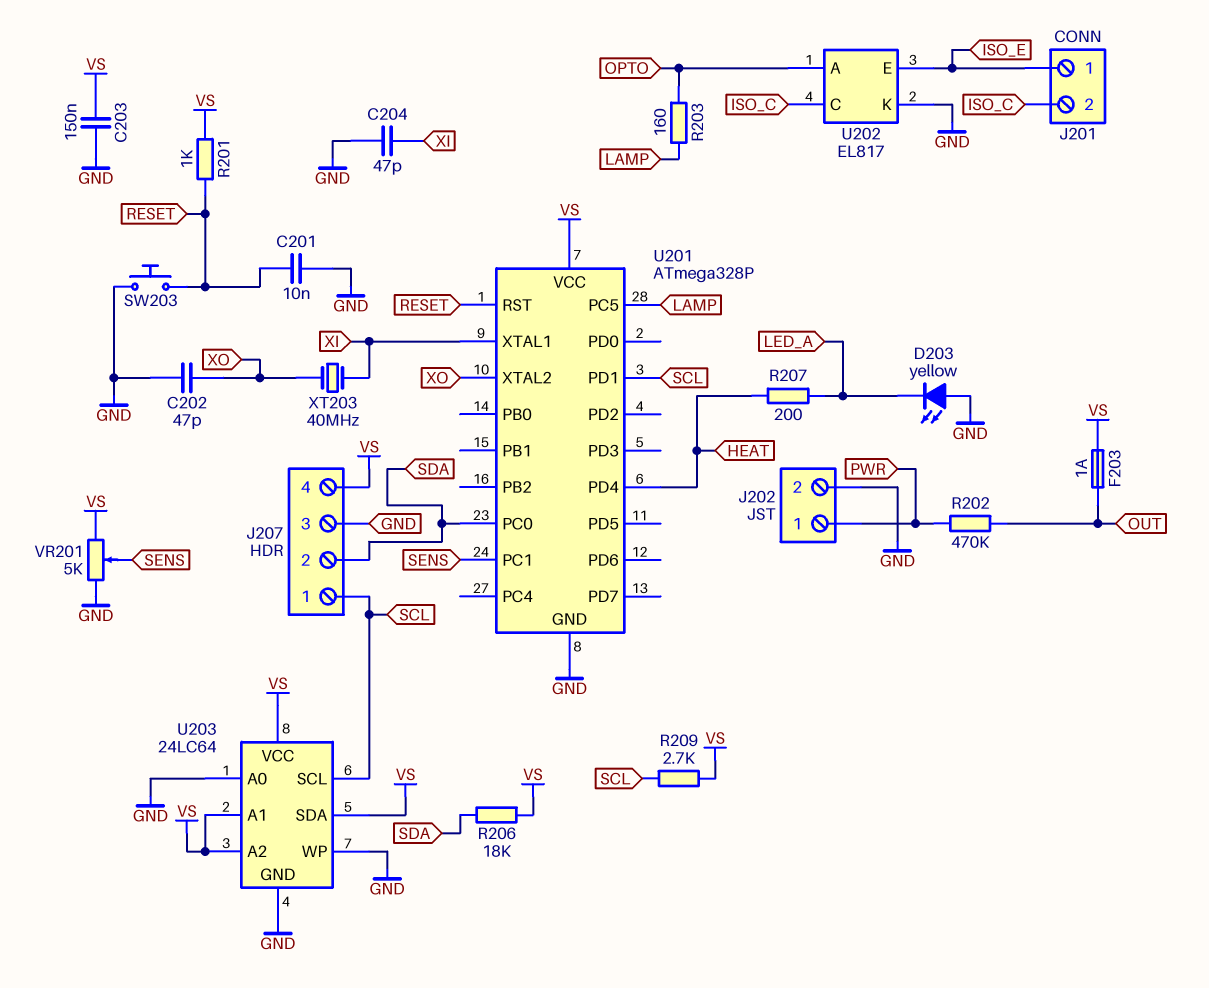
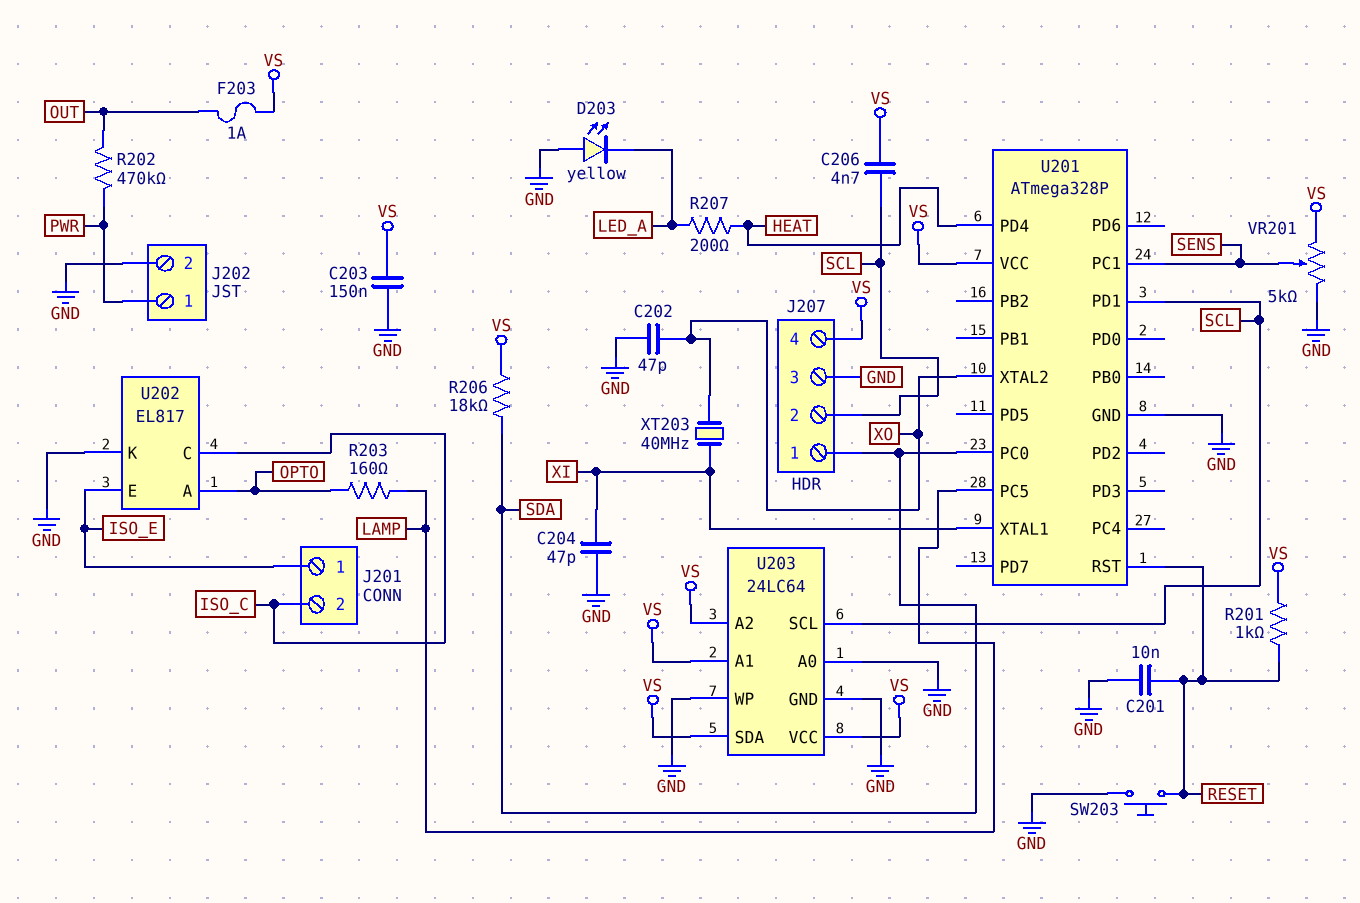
C206: none -> 4.7nF (SCL, VS)
J207 pin 1: SCL -> SDA
J207 pin 2: SDA -> SCL
R209: 2.7k (SCL, VS) -> none

